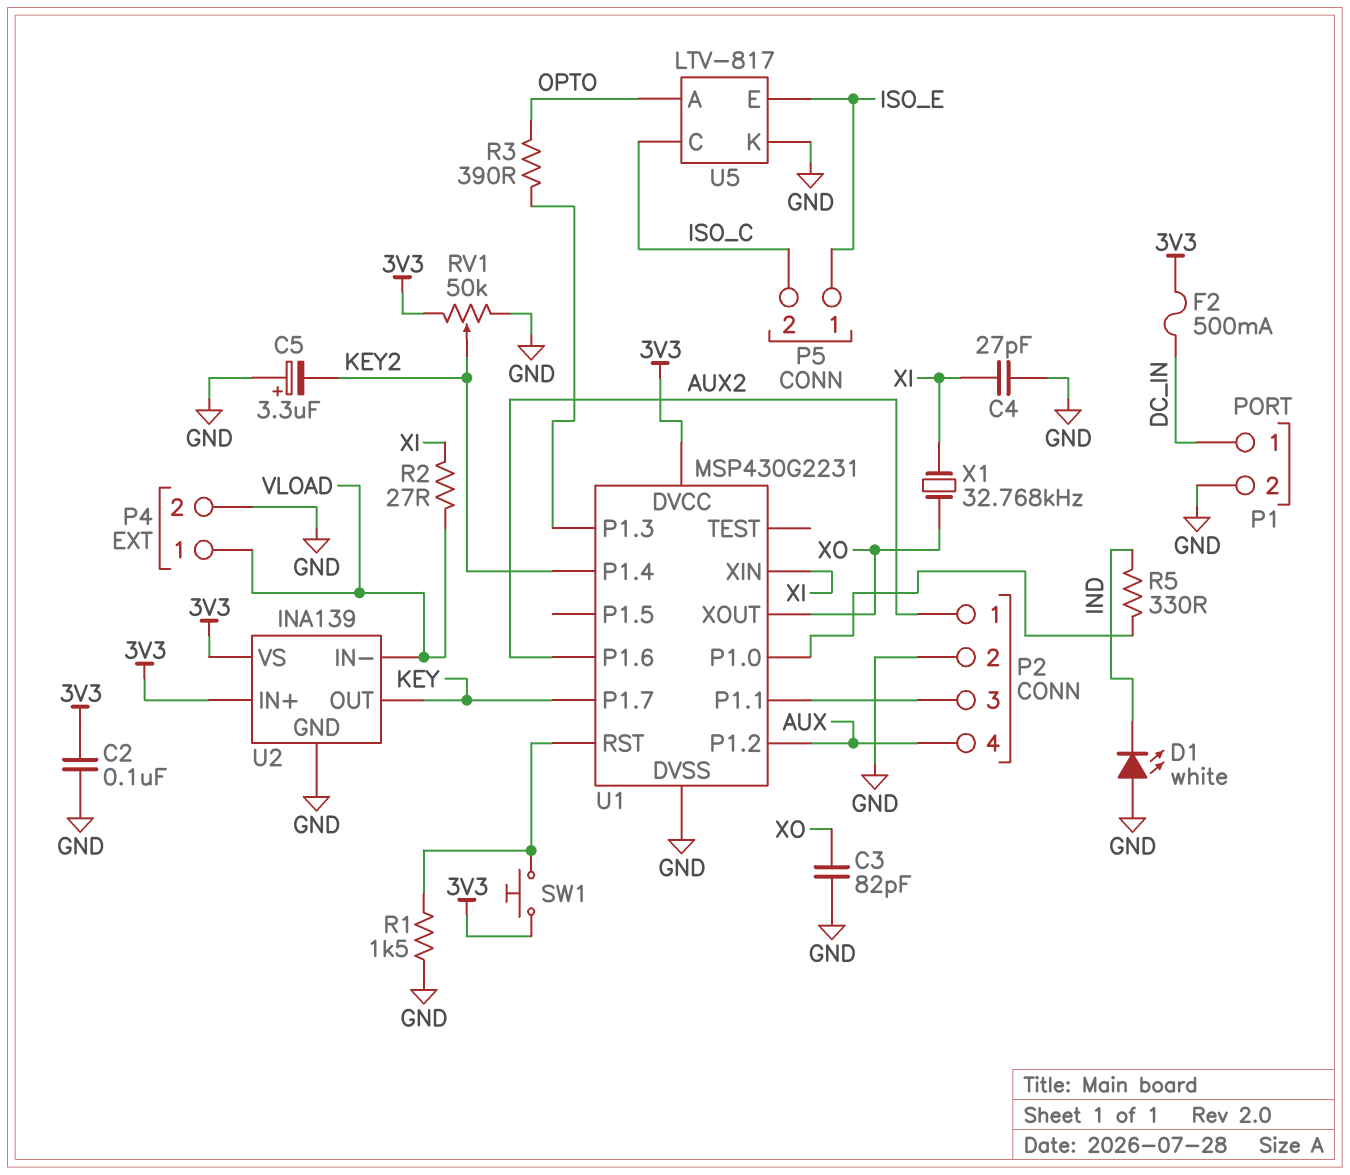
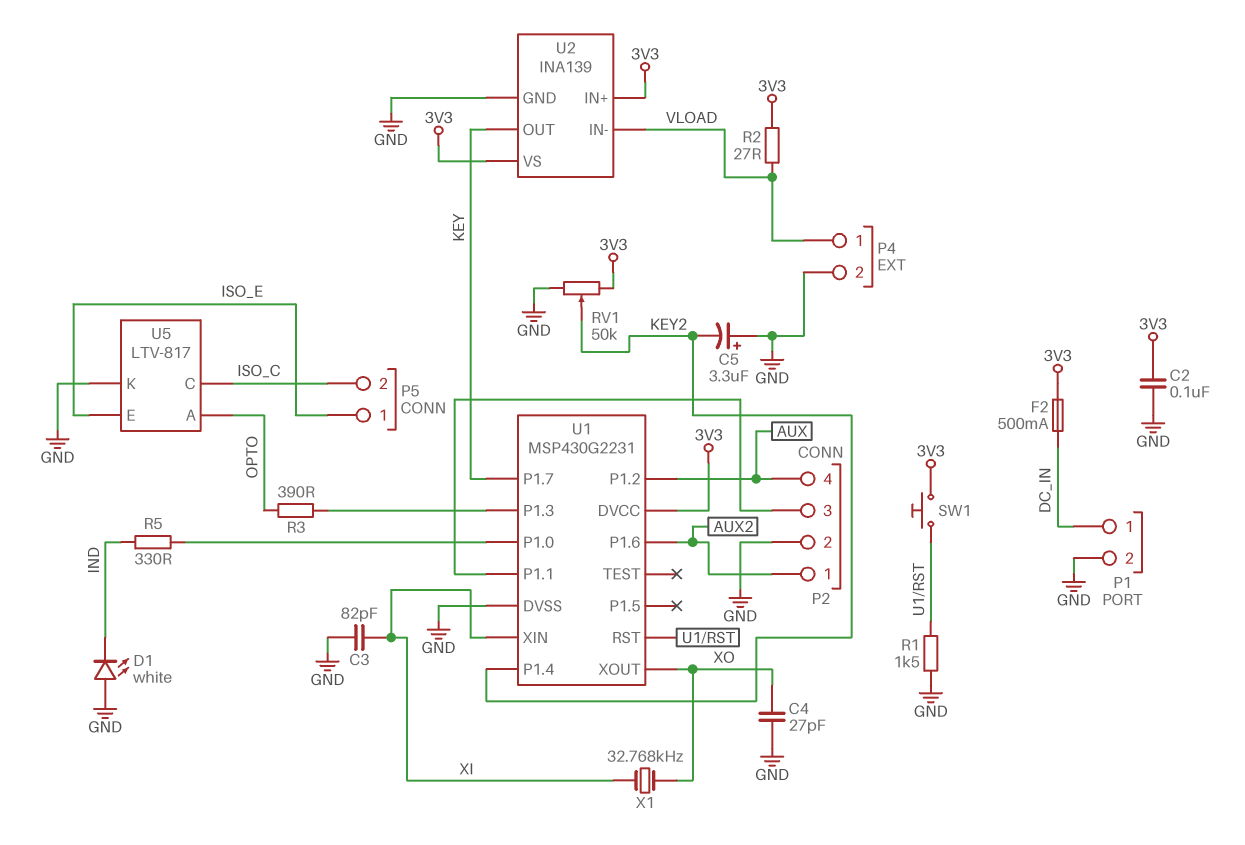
C3: 82pF (GND, XO) -> 82pF (GND, XI)
C4: 27pF (GND, XI) -> 27pF (GND, XO)
R2: 27 (VLOAD, XI) -> 27 (3V3, VLOAD)

